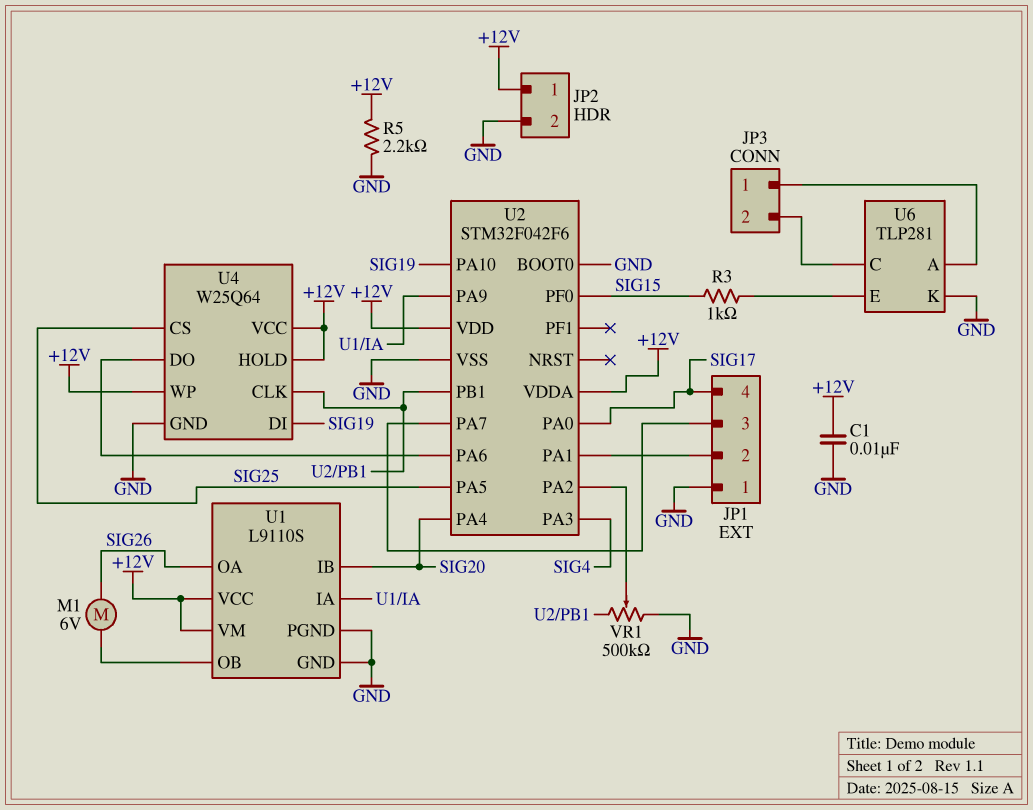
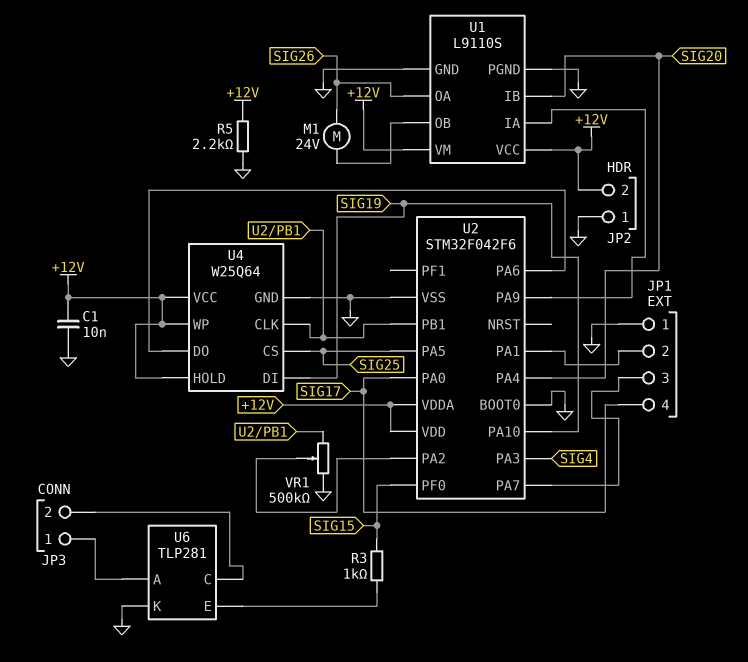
JP2 pin 1: +12V -> GND
JP2 pin 2: GND -> +12V
M1: motor 6V (SIG26, U1/OB) -> motor 24V (SIG26, U1/OB)

